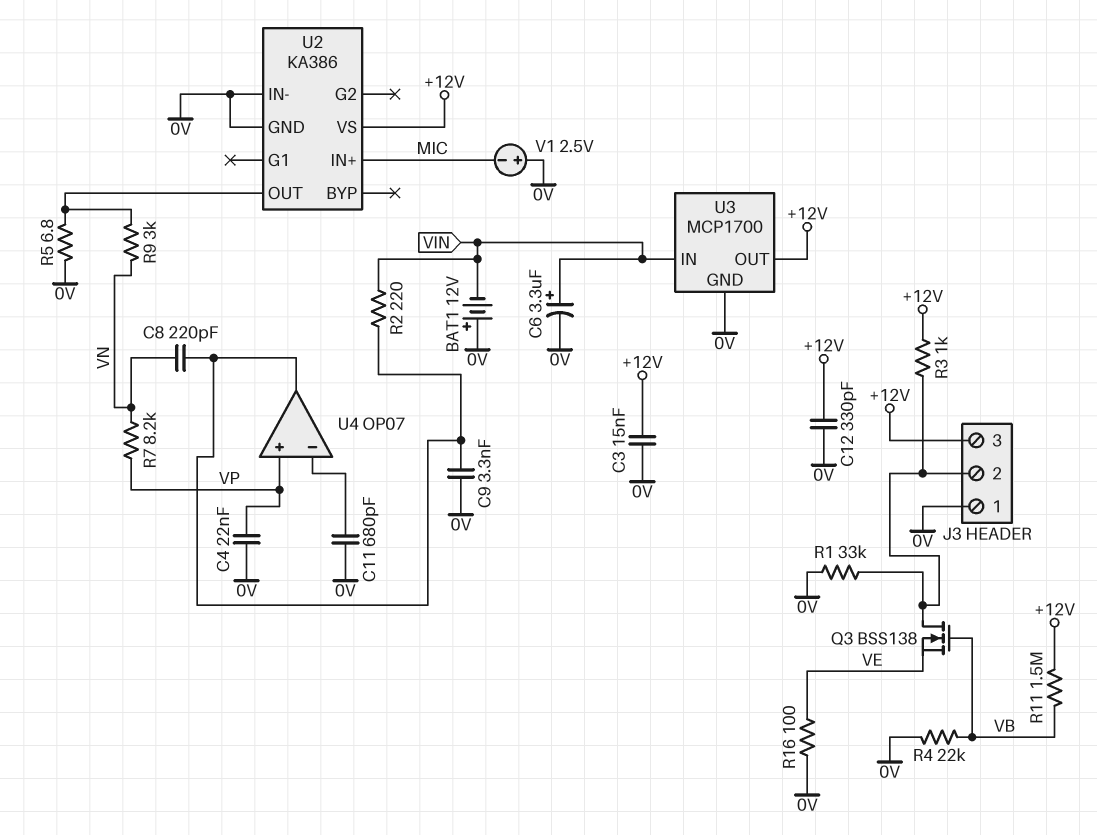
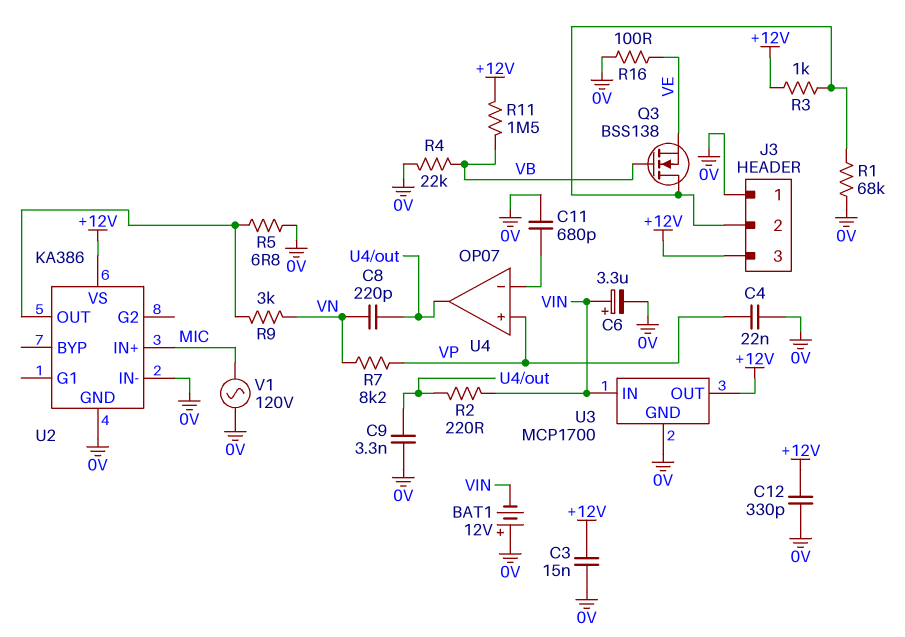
R1: 33k (0V, J3/2) -> 68k (0V, J3/2)
V1: 2.5V (plus 0V, minus MIC) -> AC 120V (0V, MIC)

